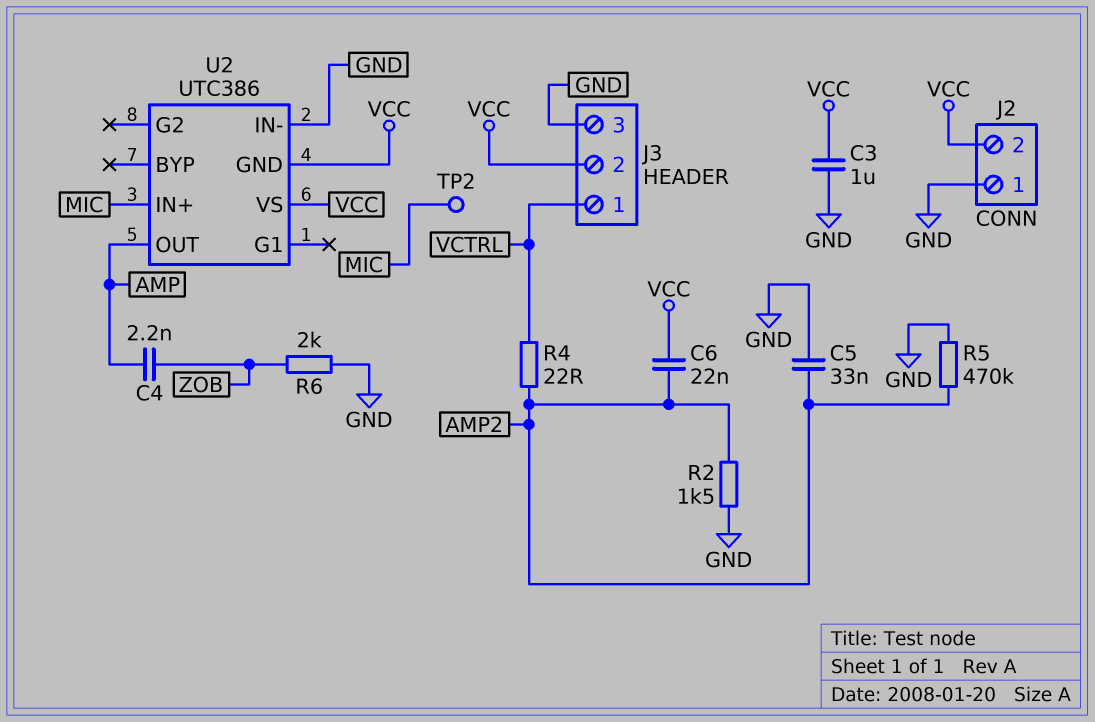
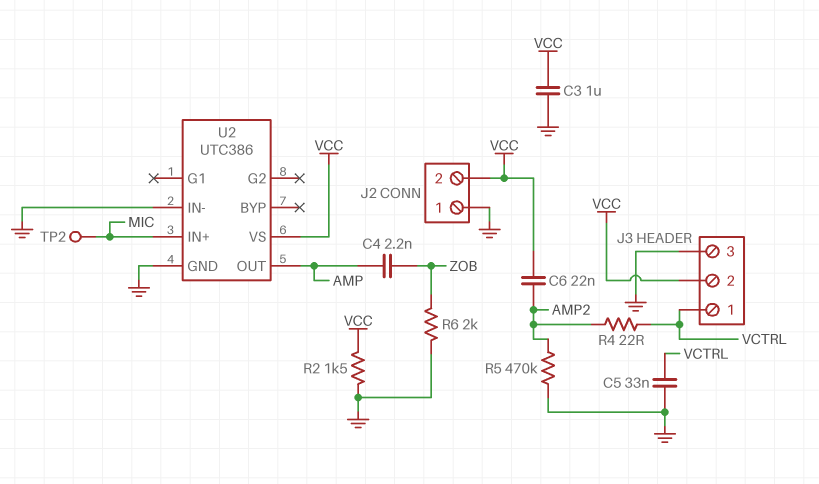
C5: 33nF (AMP2, GND) -> 33nF (GND, VCTRL)
R2: 1.5k (AMP2, GND) -> 1.5k (GND, VCC)
U2 pin GND: VCC -> GND

